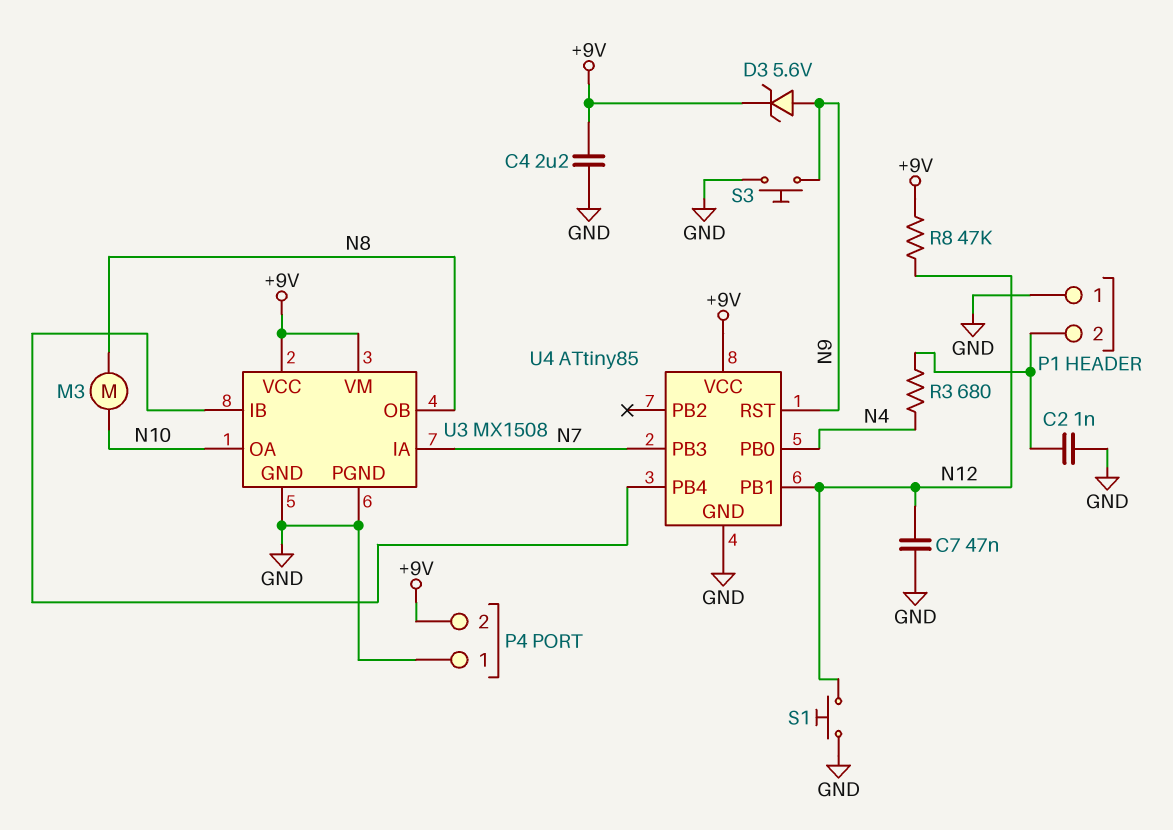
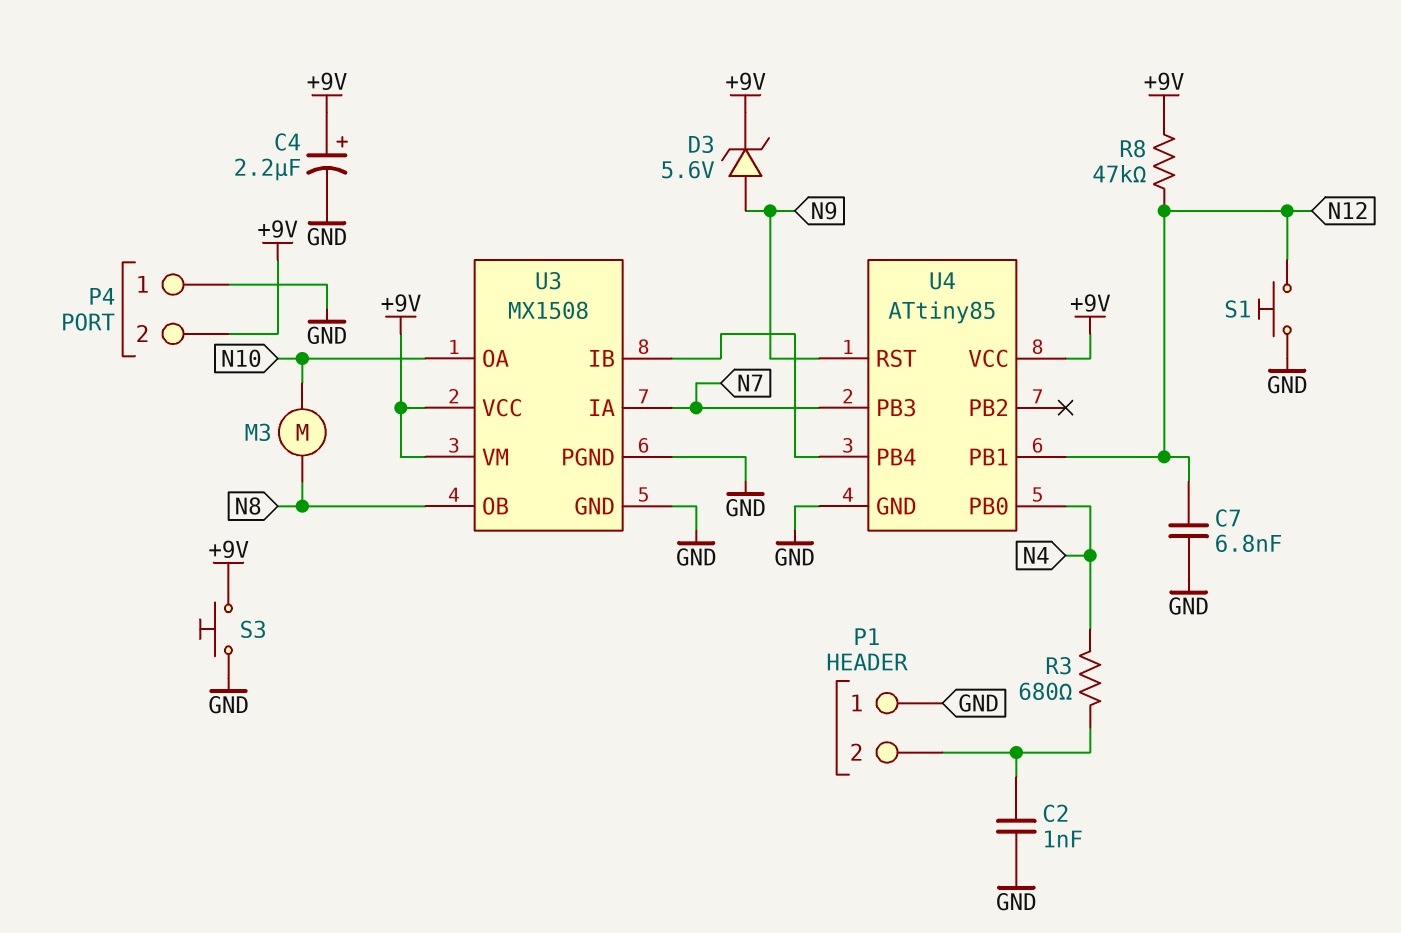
C4: 2.2uF (+9V, GND) -> 2.2uF (plus +9V, minus GND)
C7: 47nF (GND, N12) -> 6.8nF (GND, N12)
S3: button (GND, N9) -> button (+9V, GND)

